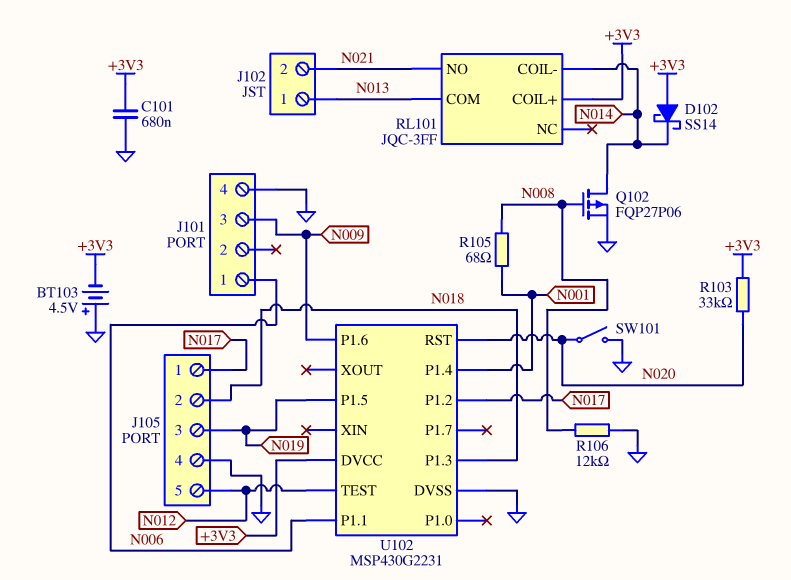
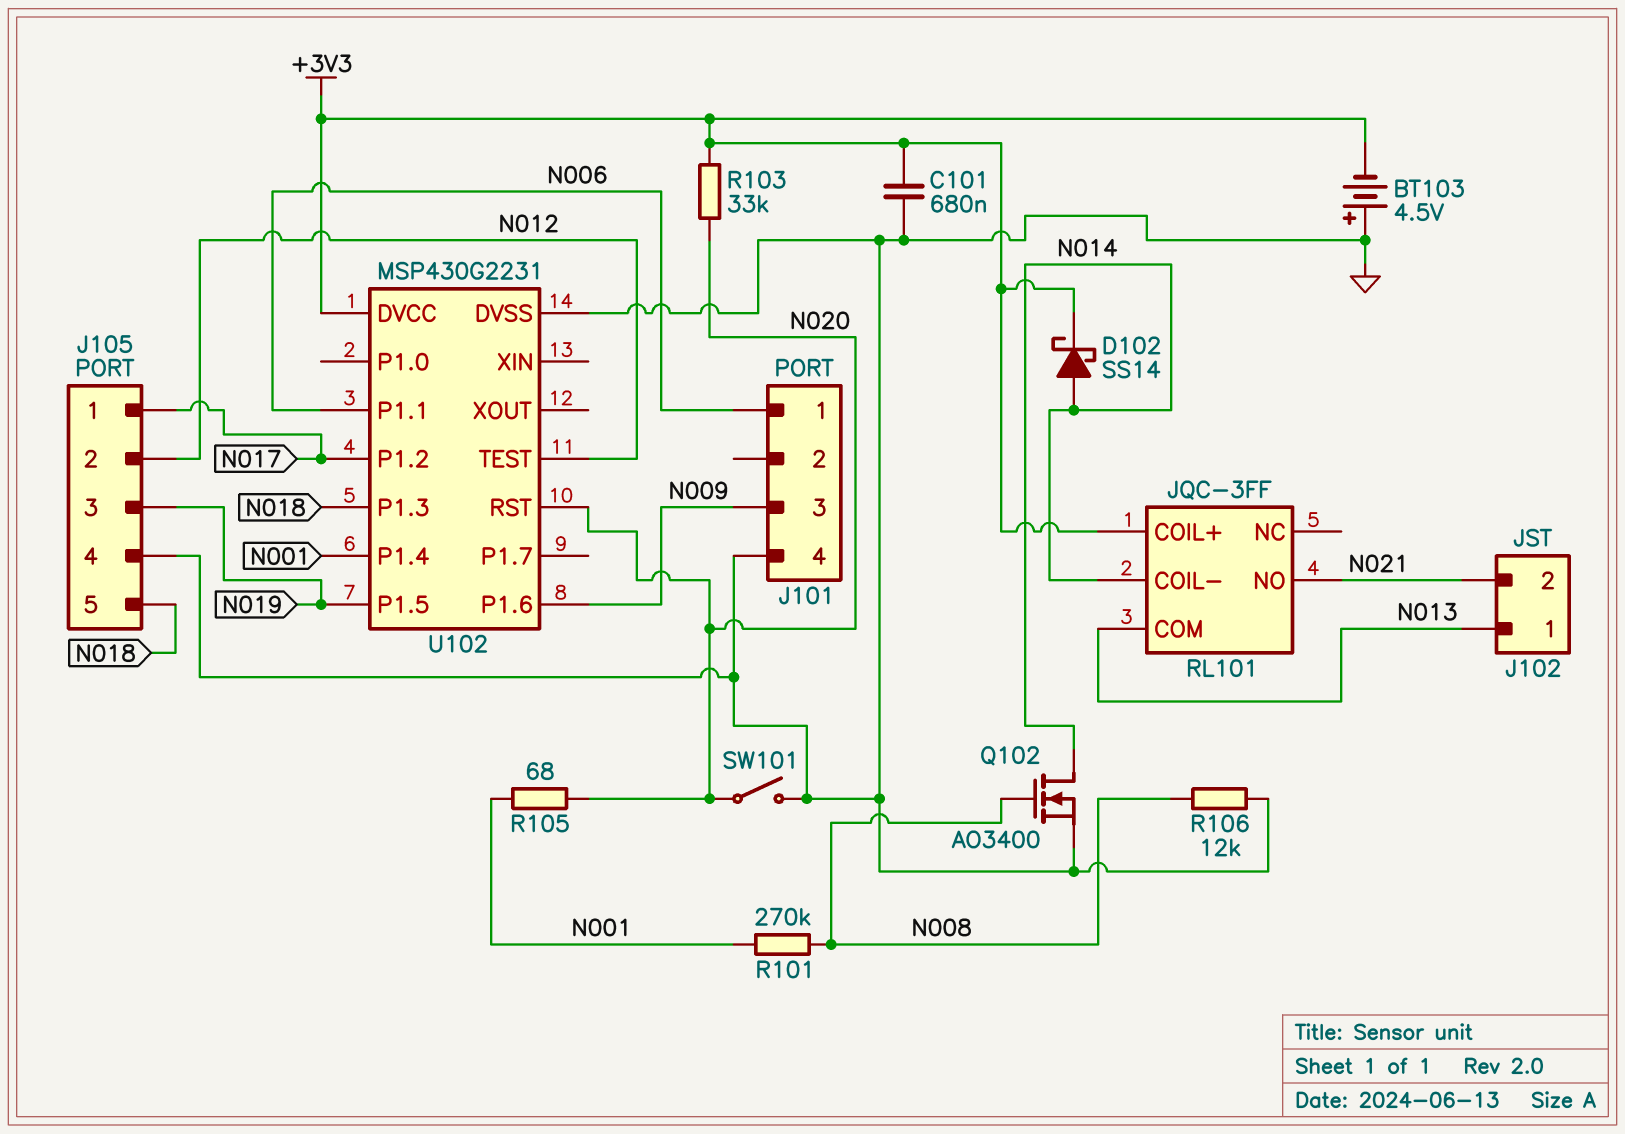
D102: schottky SS14 (A +3V3, K N014) -> schottky SS14 (A N014, K +3V3)
J105 pin 2: N018 -> N012
J105 pin 5: N012 -> N018
Q102: PMOS FQP27P06 (G N008, D N014, S GND) -> NMOS AO3400 (G N008, D N014, S GND)
R101: none -> 270k (N001, N008)
R105: 68 (N001, N008) -> 68 (N001, N020)

